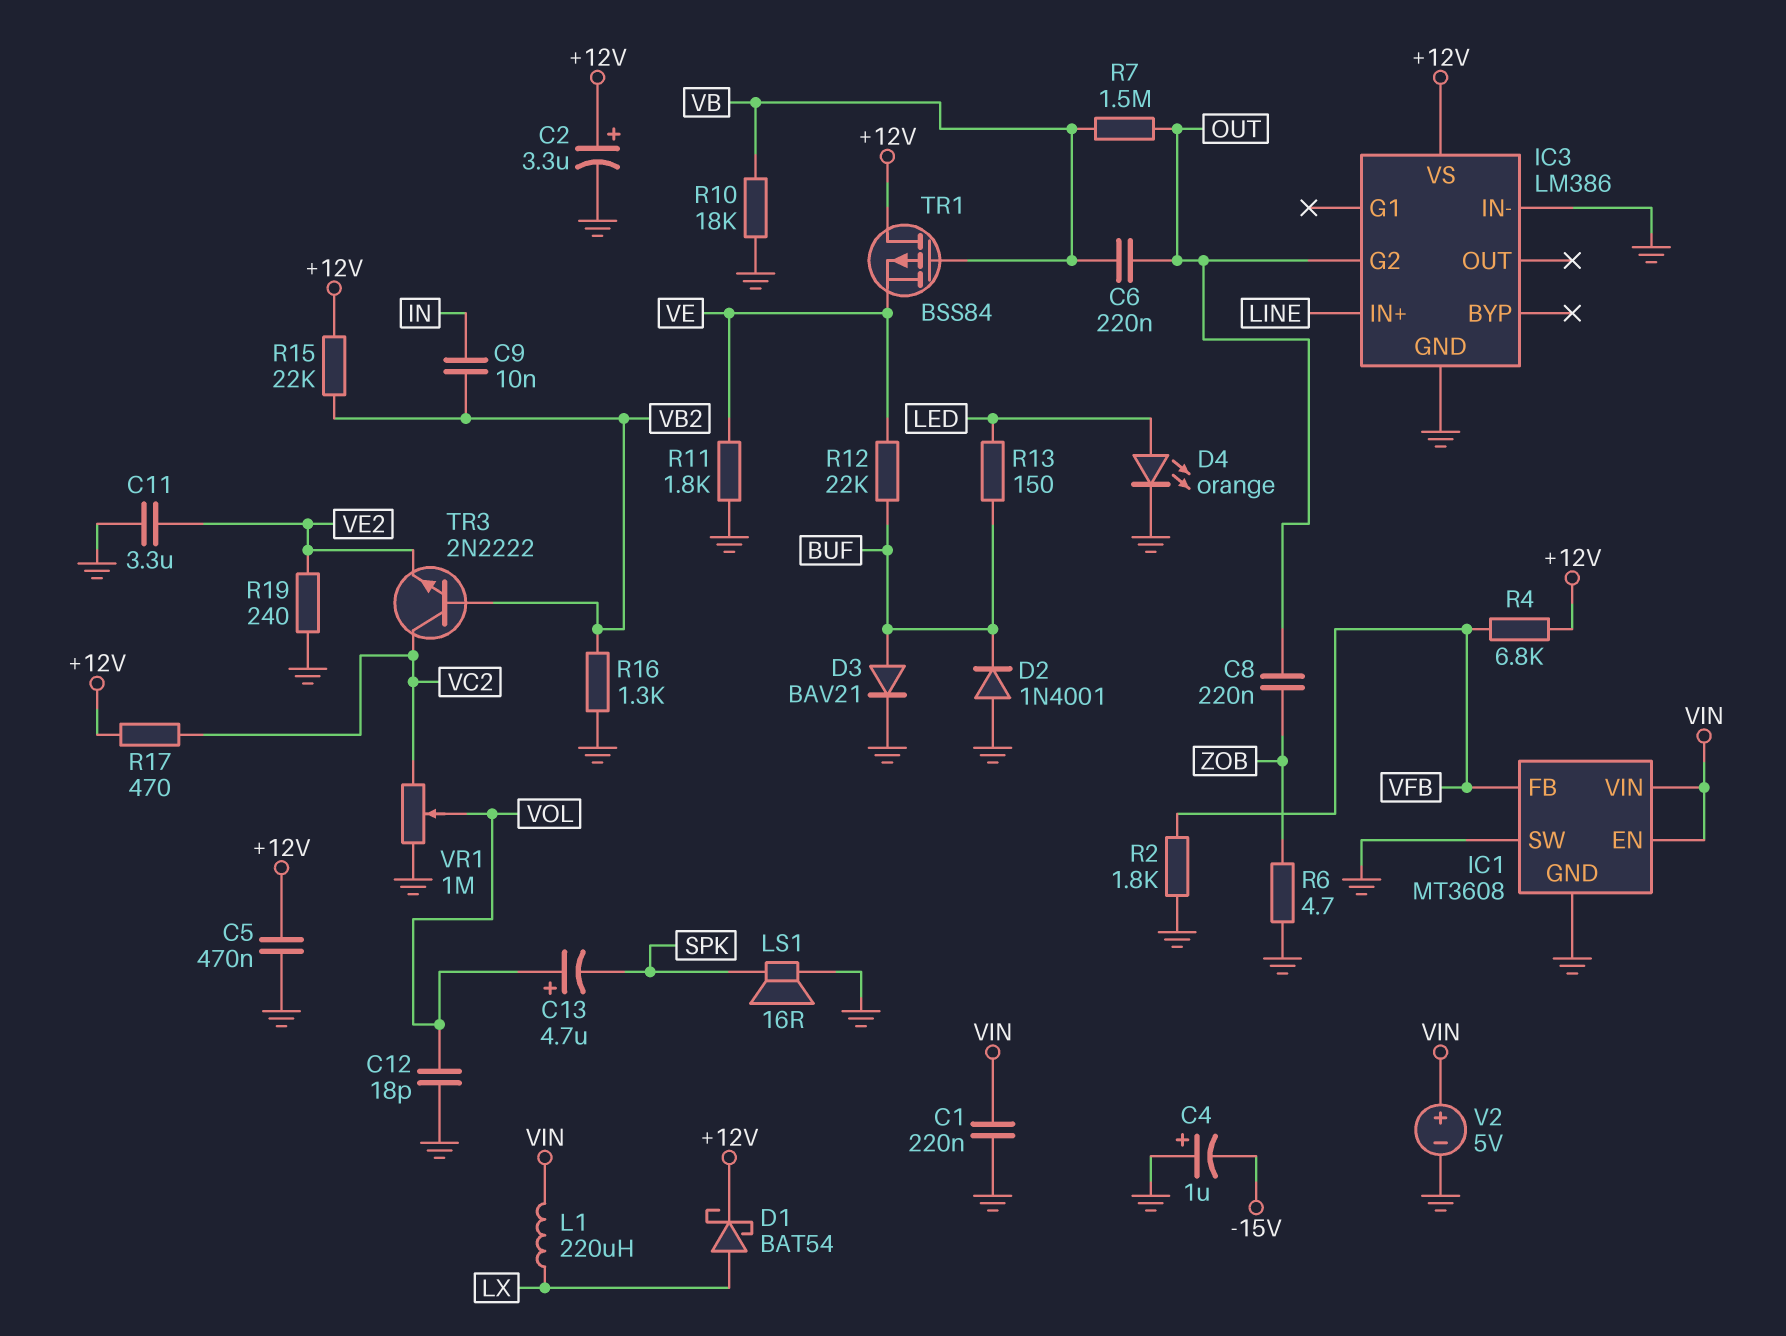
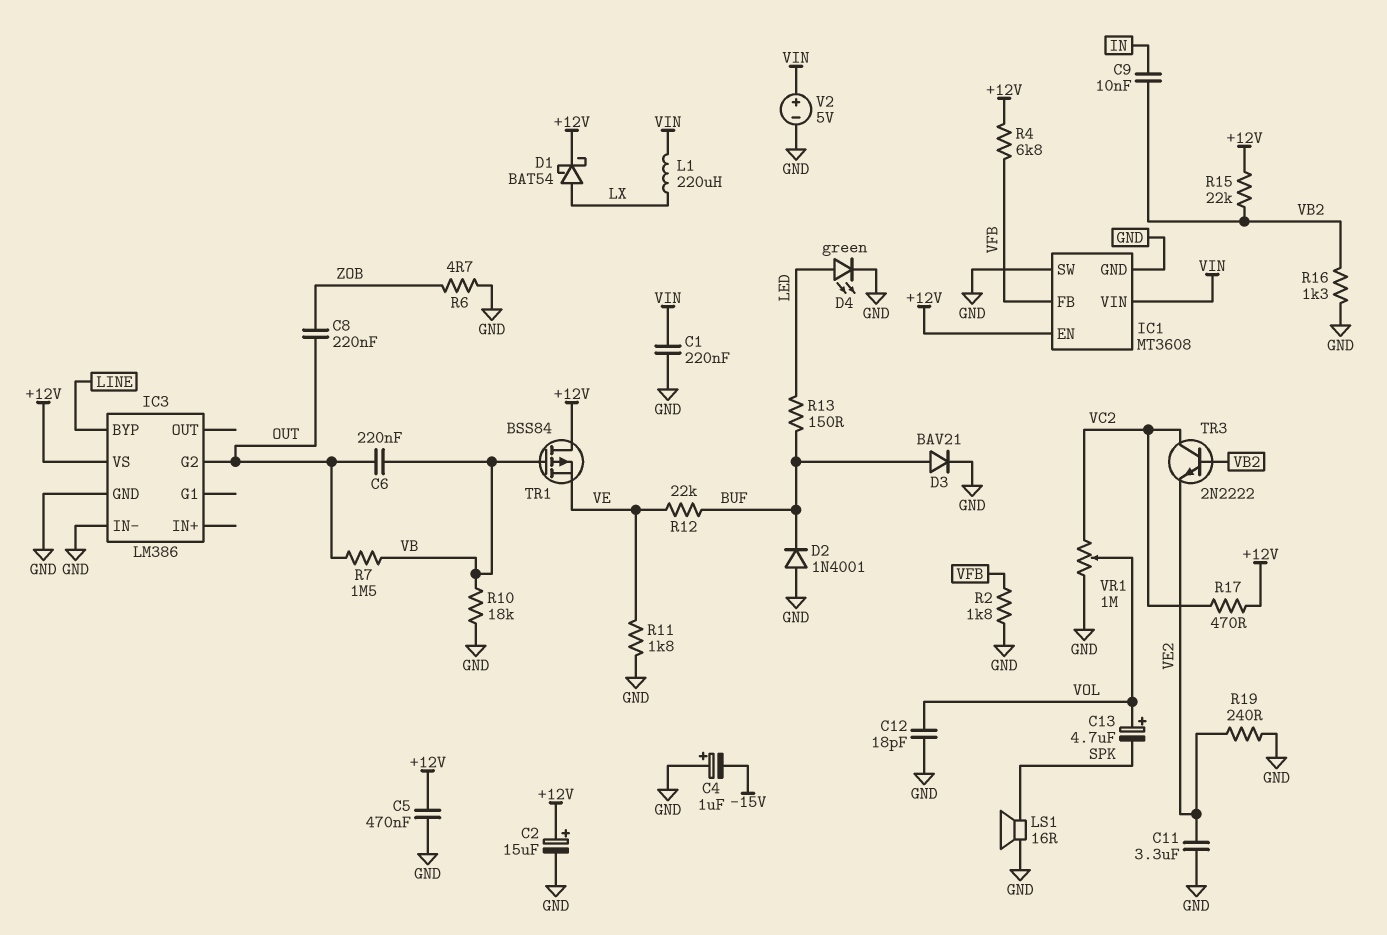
C2: 3.3uF (plus +12V, minus GND) -> 15uF (plus +12V, minus GND)
D4: LED orange (A LED, K GND) -> LED green (A LED, K GND)
IC1 pin EN: VIN -> +12V
IC3 pin BYP: none -> LINE
IC3 pin IN+: LINE -> none

